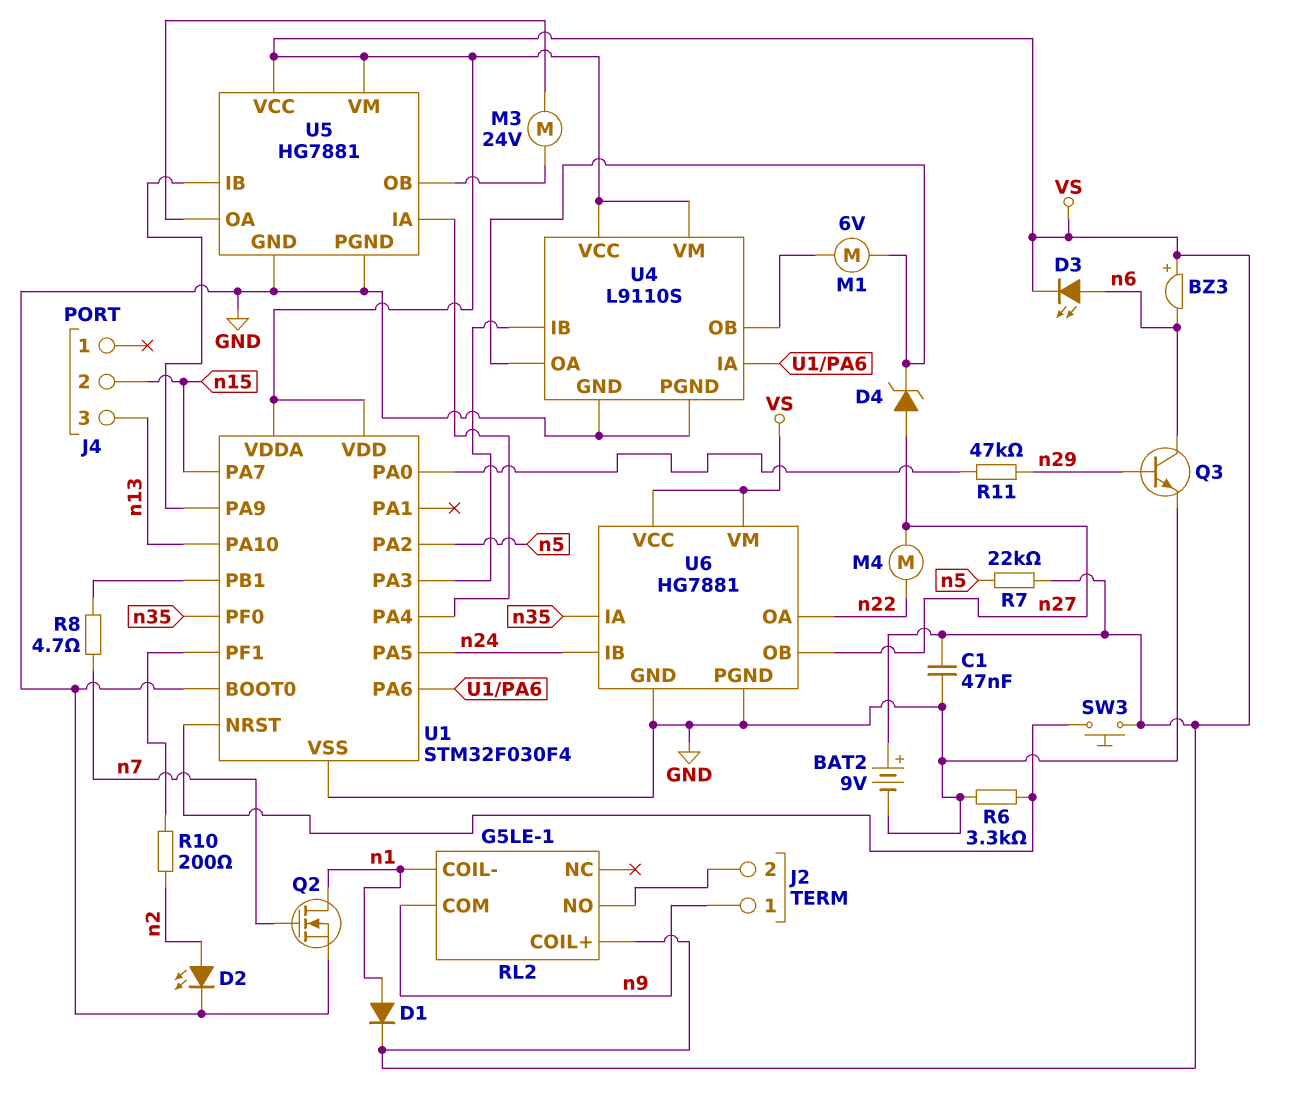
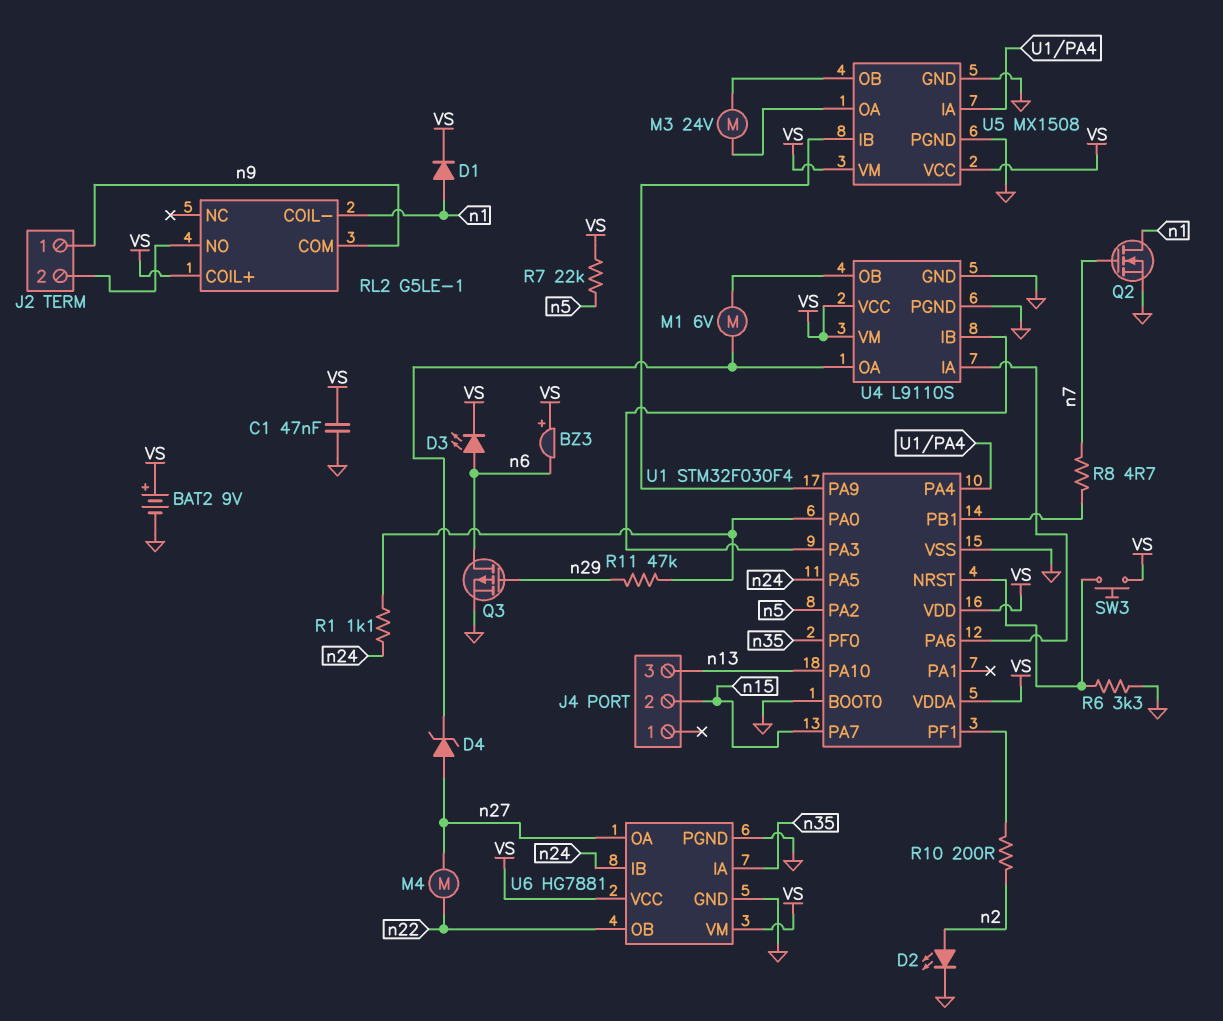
Q3: NPN (B n29, C n6, E GND) -> PMOS (G n29, D n6, S GND)
R1: none -> 1.1k (U1/PA0, n24)
U5: HG7881 -> MX1508
U6 pin OA: n22 -> n27
U6 pin OB: n27 -> n22

